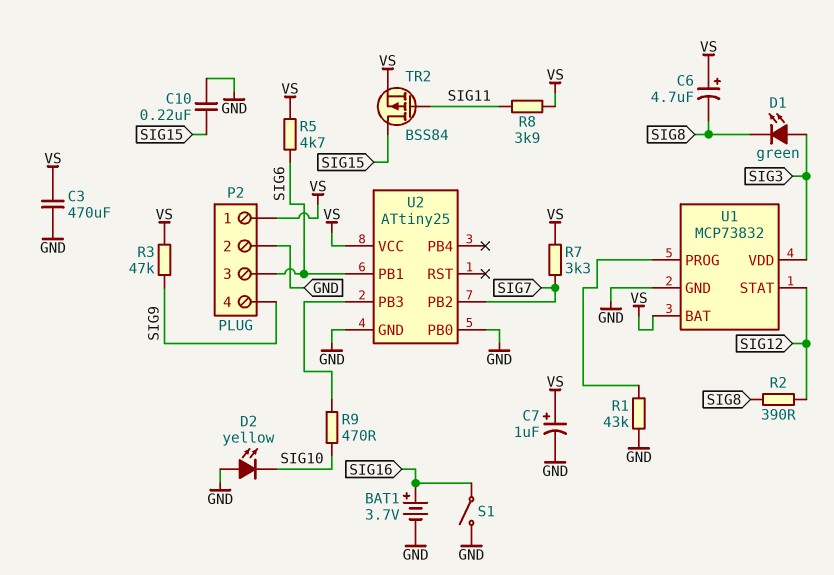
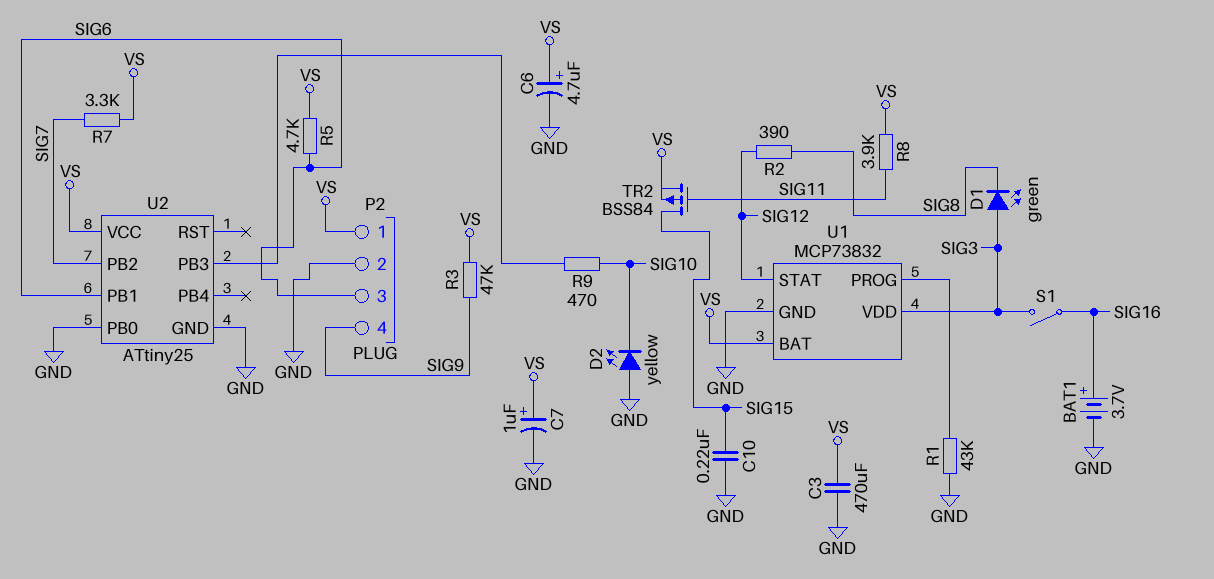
C6: 4.7uF (plus VS, minus SIG8) -> 4.7uF (plus VS, minus GND)
S1: switch (GND, SIG16) -> switch (SIG3, SIG16)

